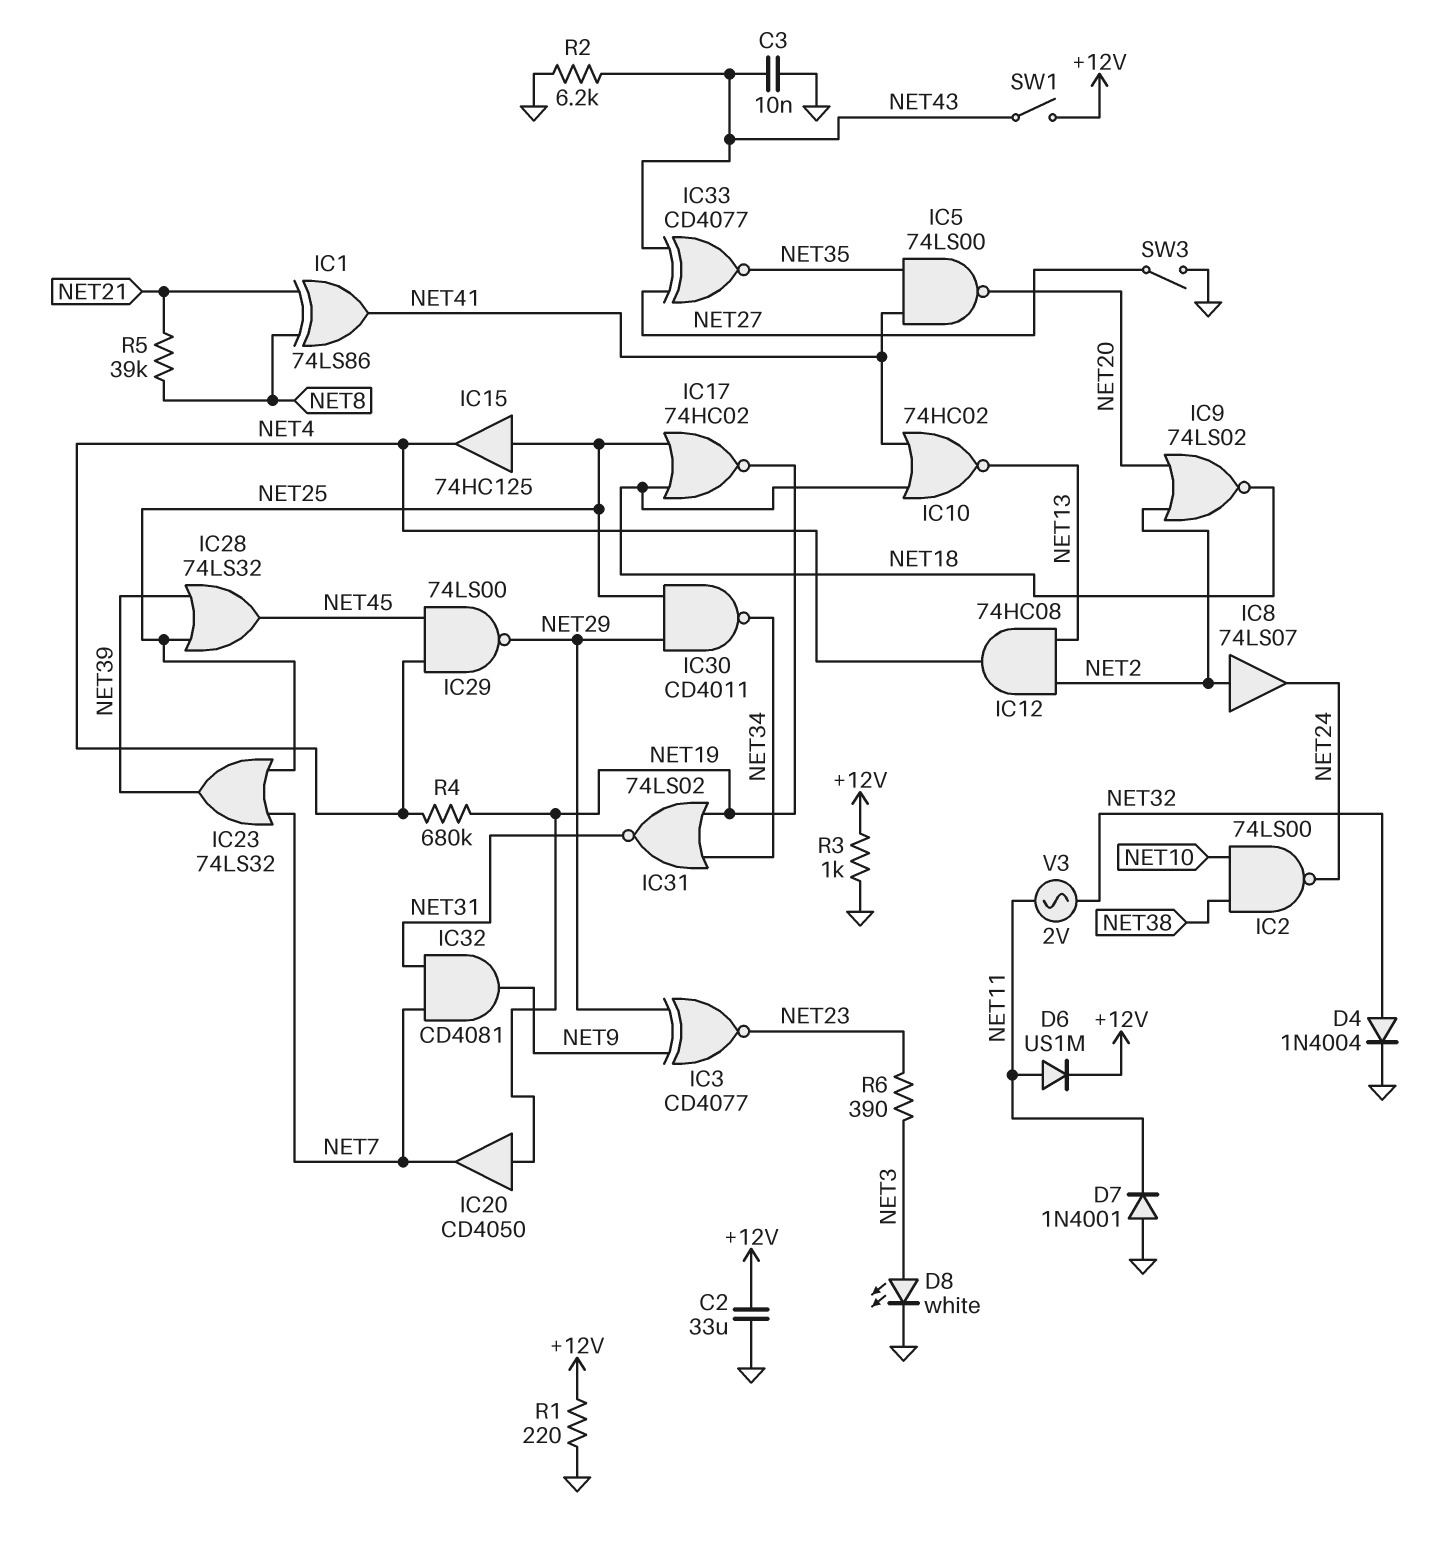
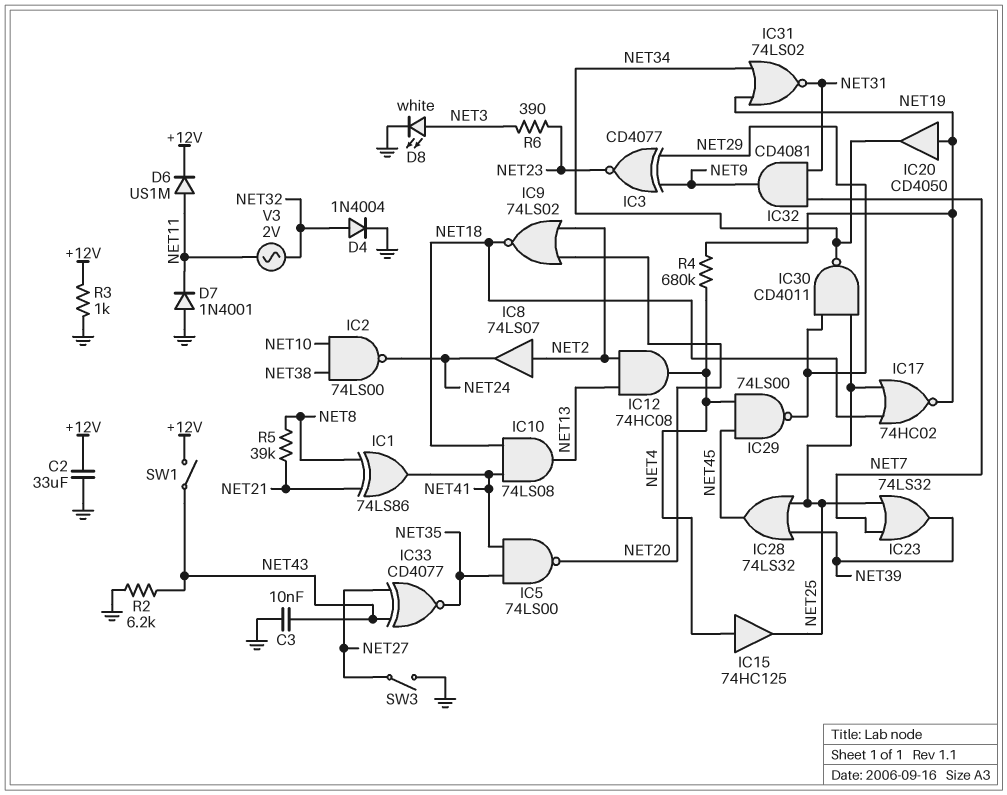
IC10: NOR 74HC02 (in NET18, in NET41, out NET13) -> AND 74LS08 (in NET18, in NET41, out NET13)
IC15: buffer 74HC125 (in NET25, out NET4) -> buffer 74HC125 (in NET4, out NET25)
IC20: buffer CD4050 (in NET19, out NET7) -> buffer CD4050 (in NET19, out NET34)
R1: 220 (+12V, GND) -> none

